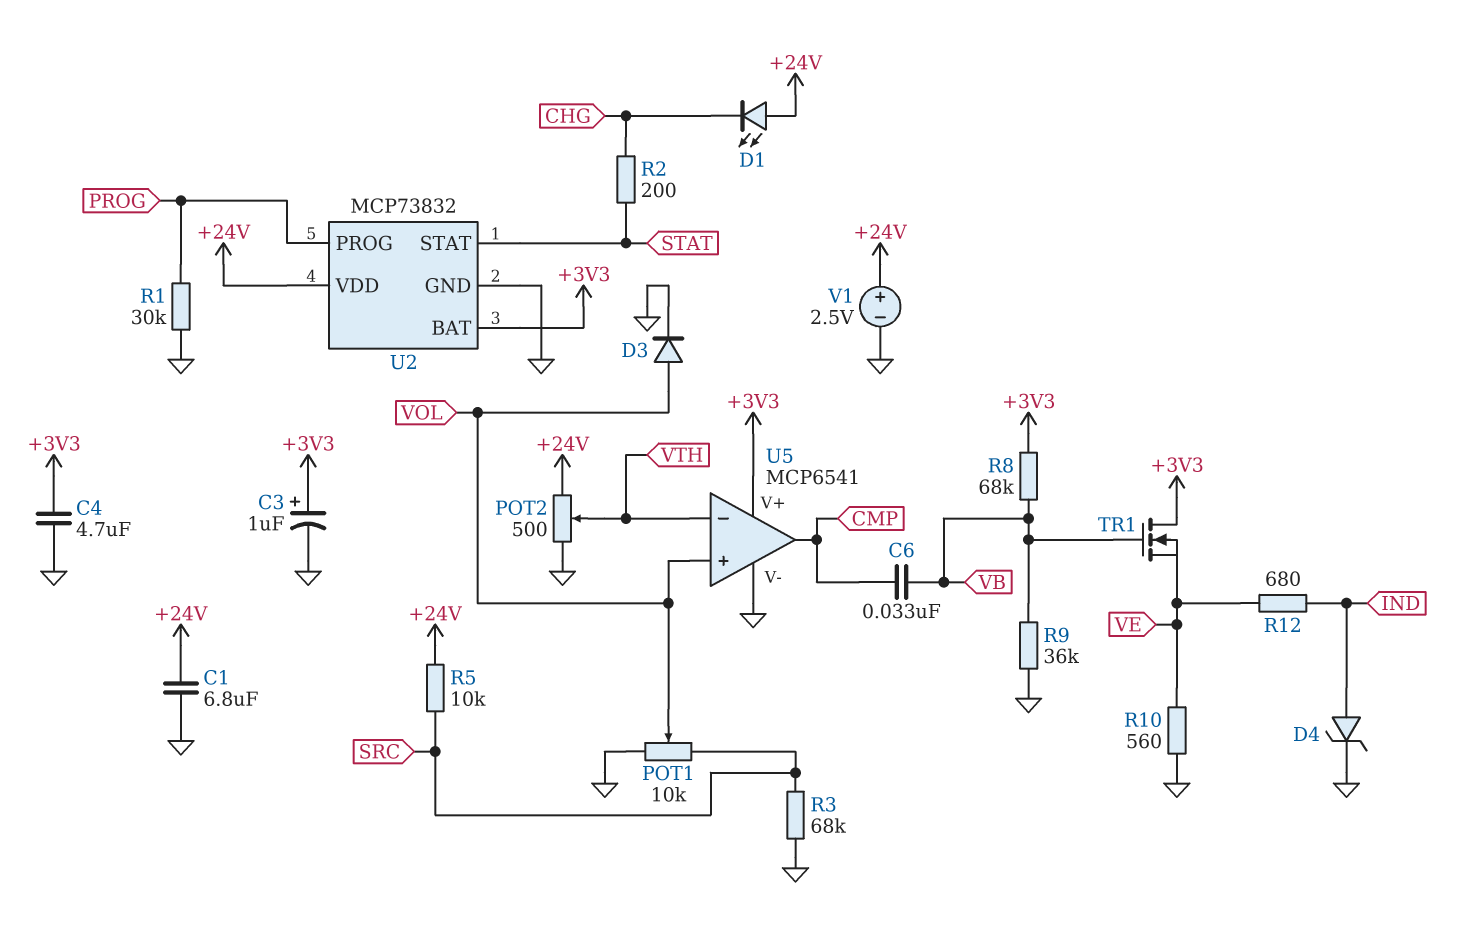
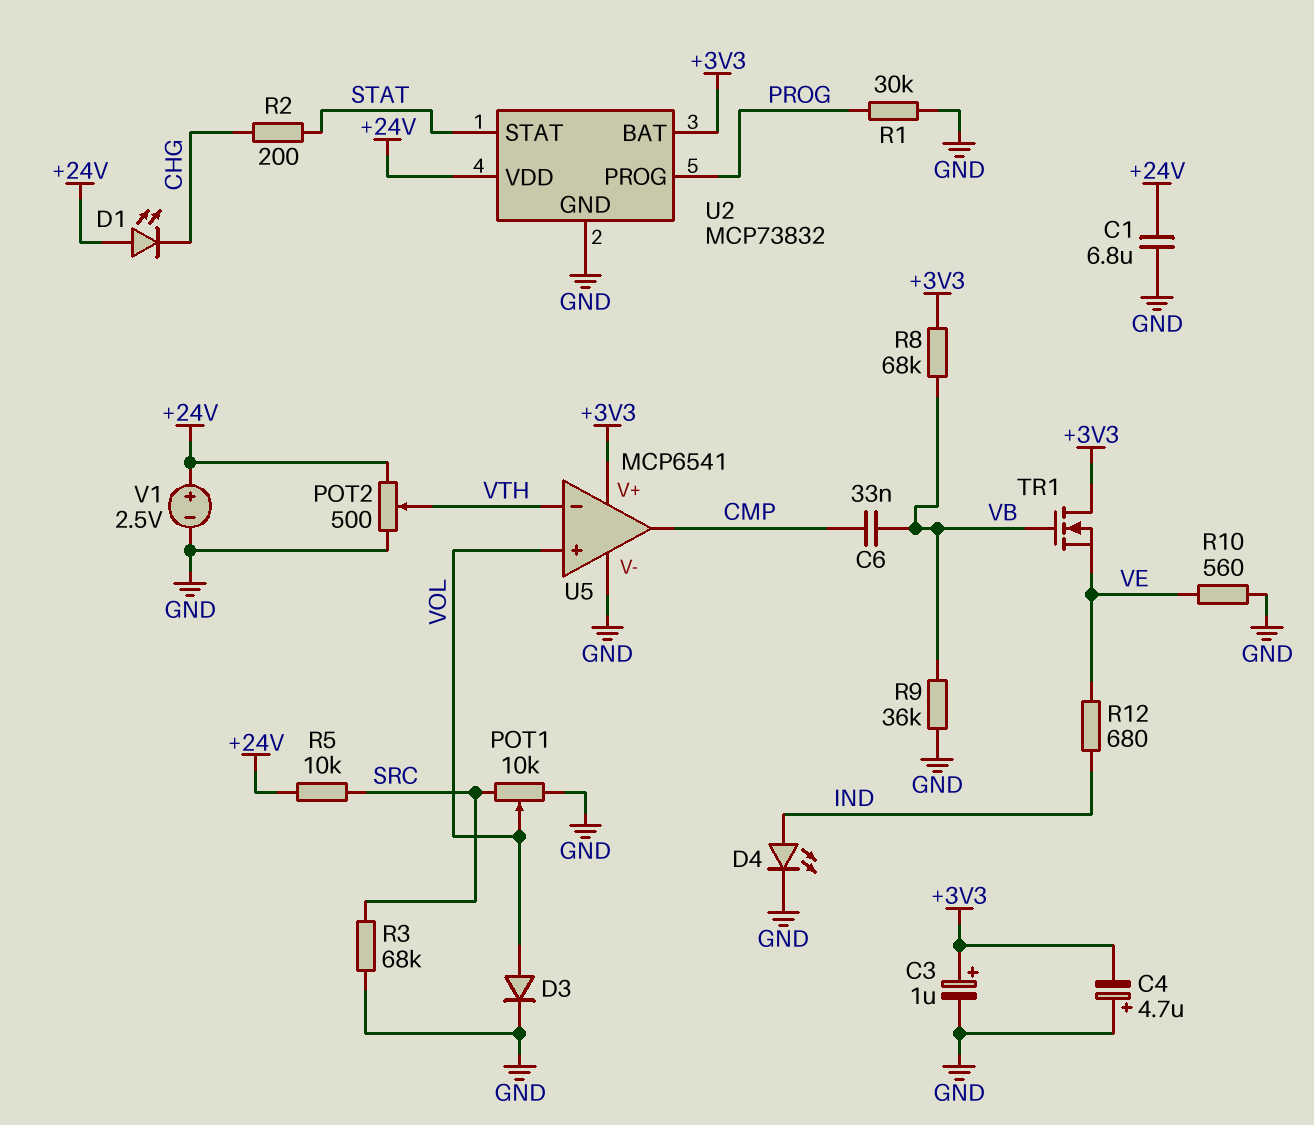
C4: 4.7uF (+3V3, GND) -> 4.7uF (plus GND, minus +3V3)
D4: zener (A IND, K GND) -> LED (A IND, K GND)

